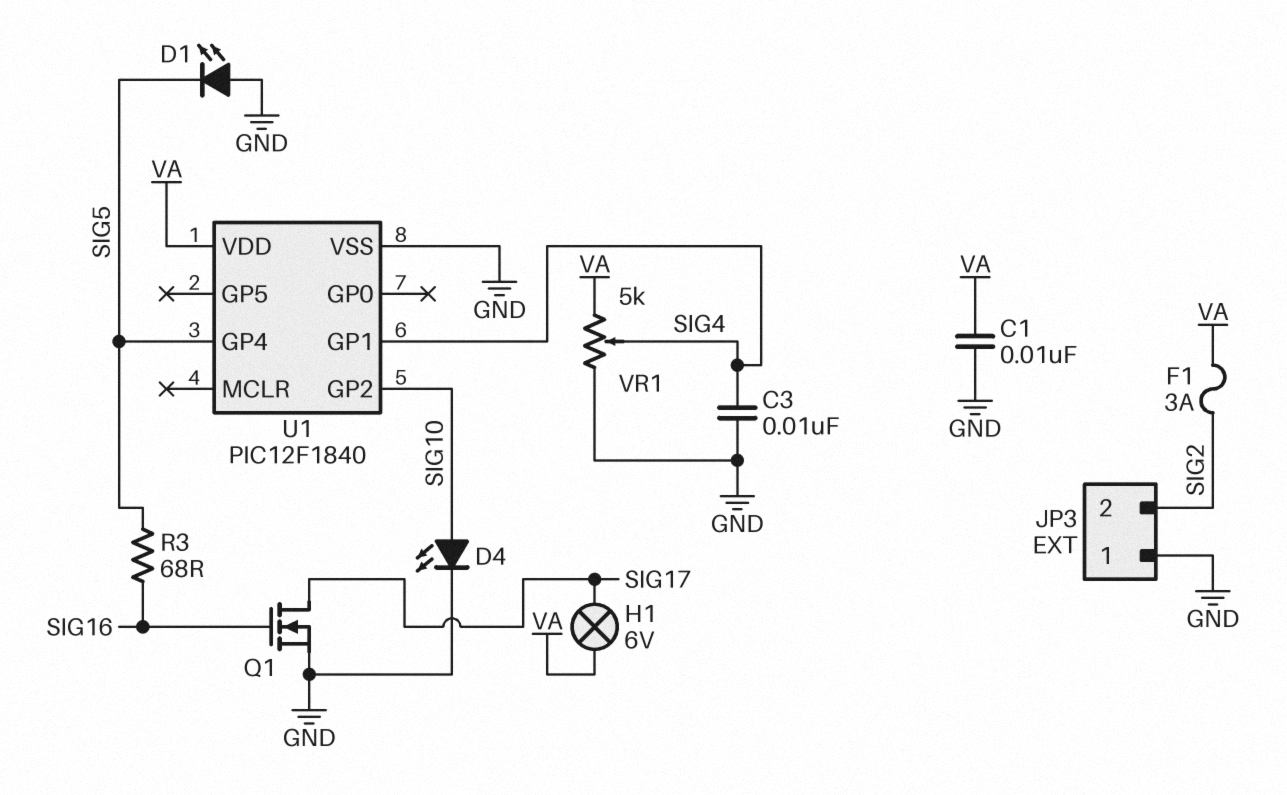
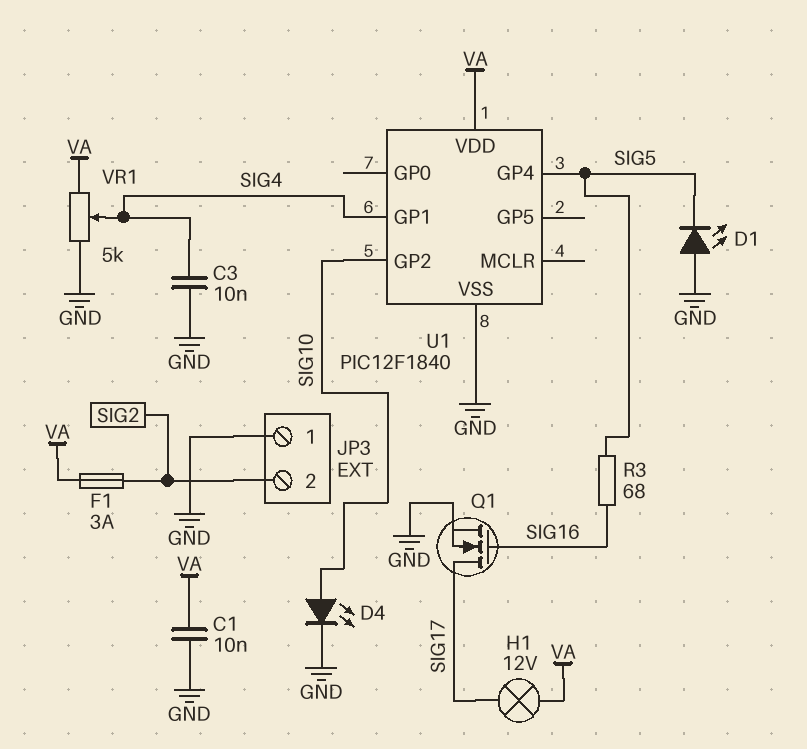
H1: lamp 6V (SIG17, VA) -> lamp 12V (SIG17, VA)

